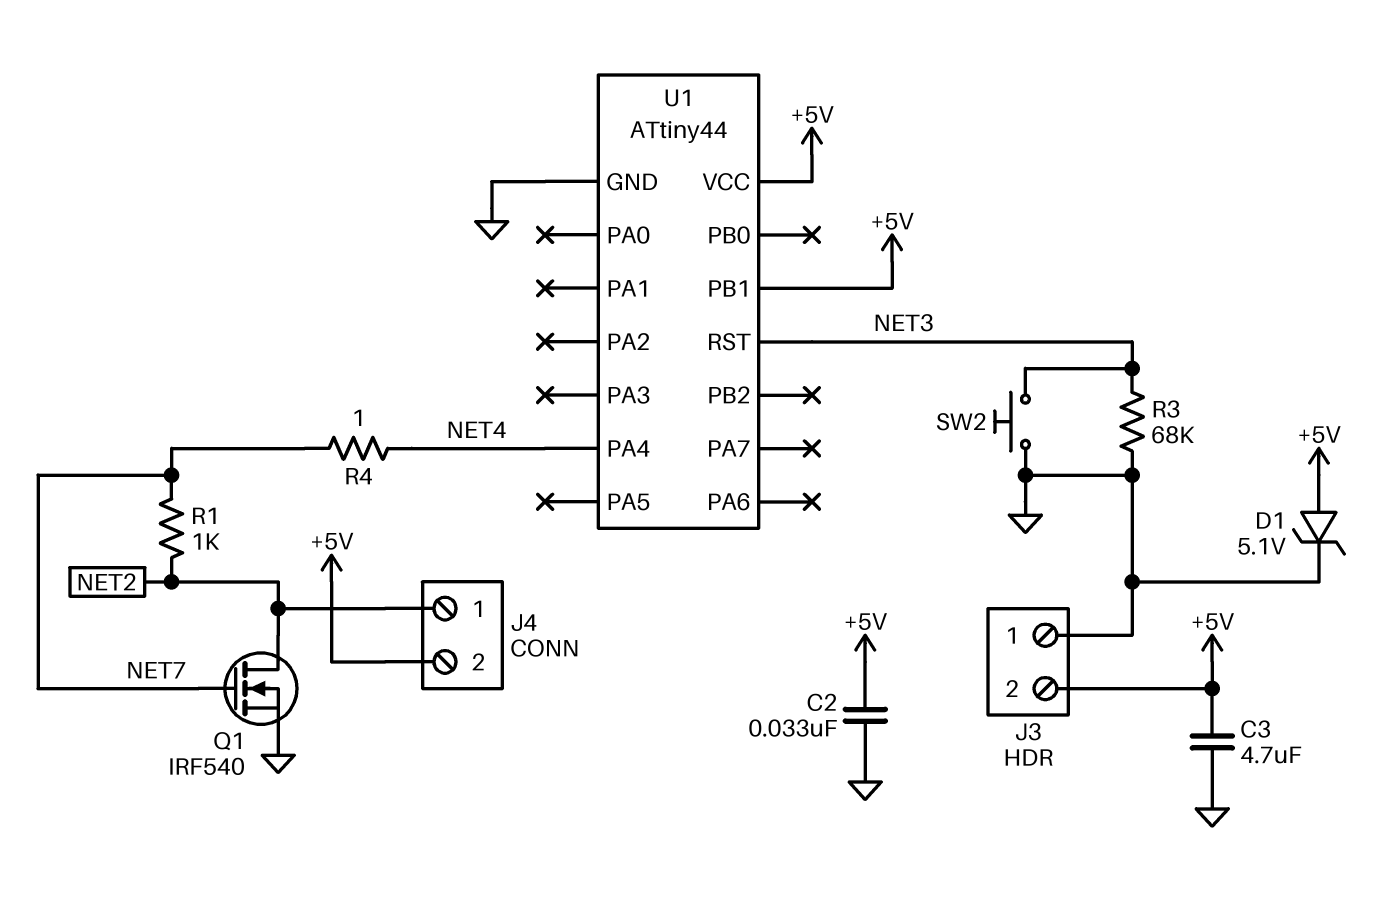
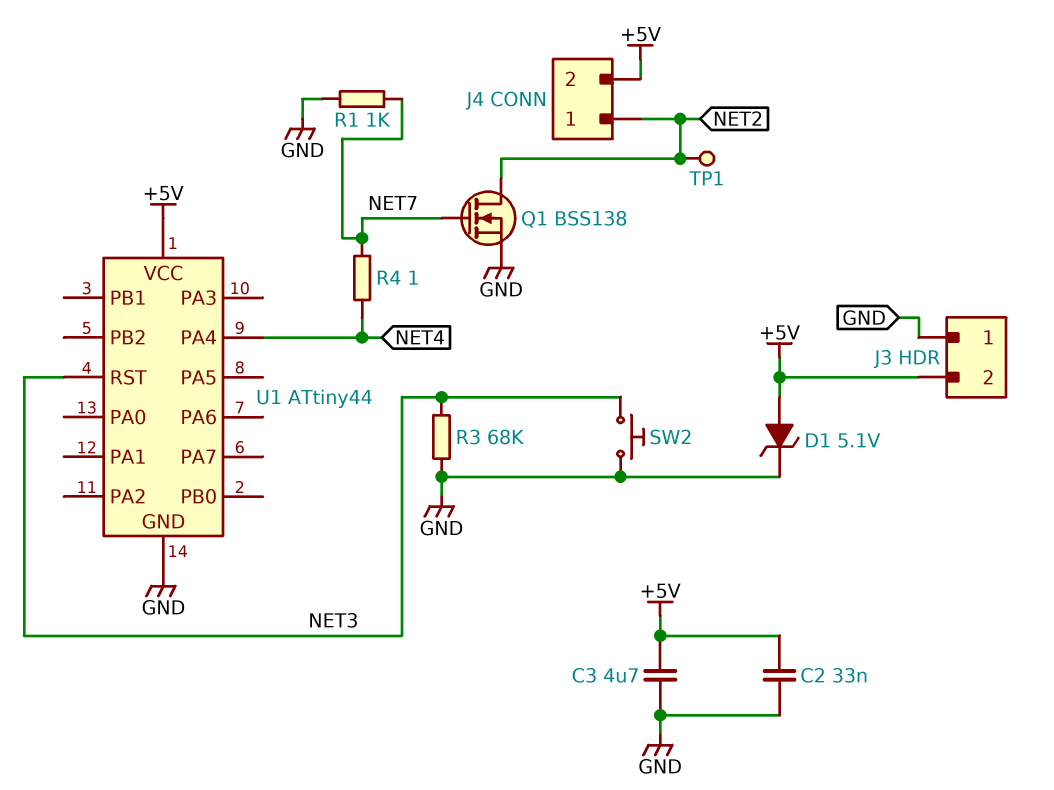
Q1: NMOS IRF540 (G NET7, D NET2, S GND) -> NMOS BSS138 (G NET7, D NET2, S GND)
R1: 1k (NET2, NET7) -> 1k (GND, NET7)
TP1: none -> test point (NET2)
U1 pin PB1: +5V -> none

